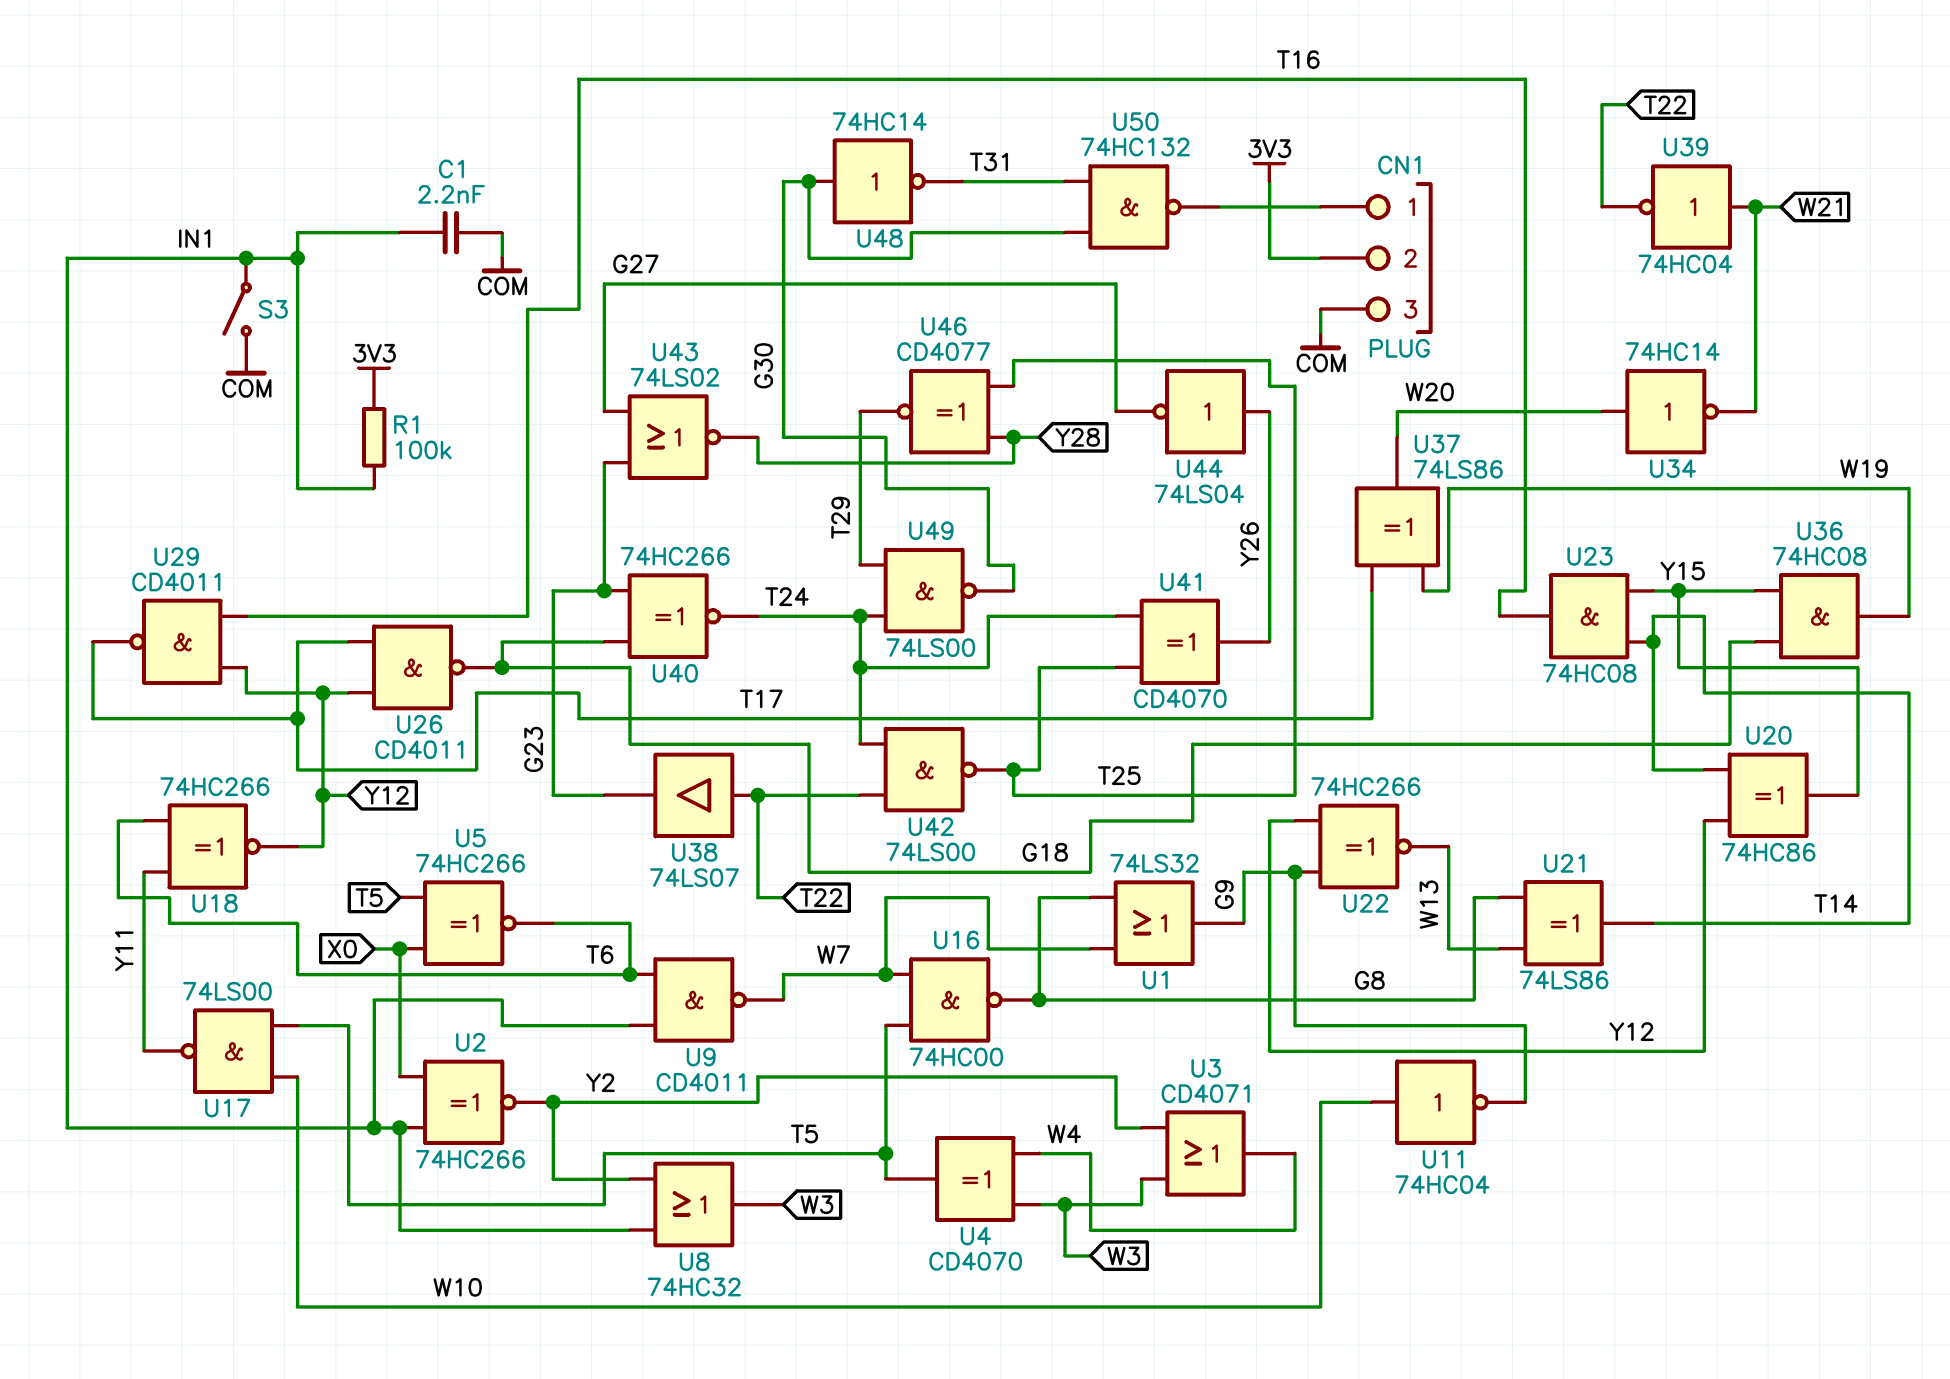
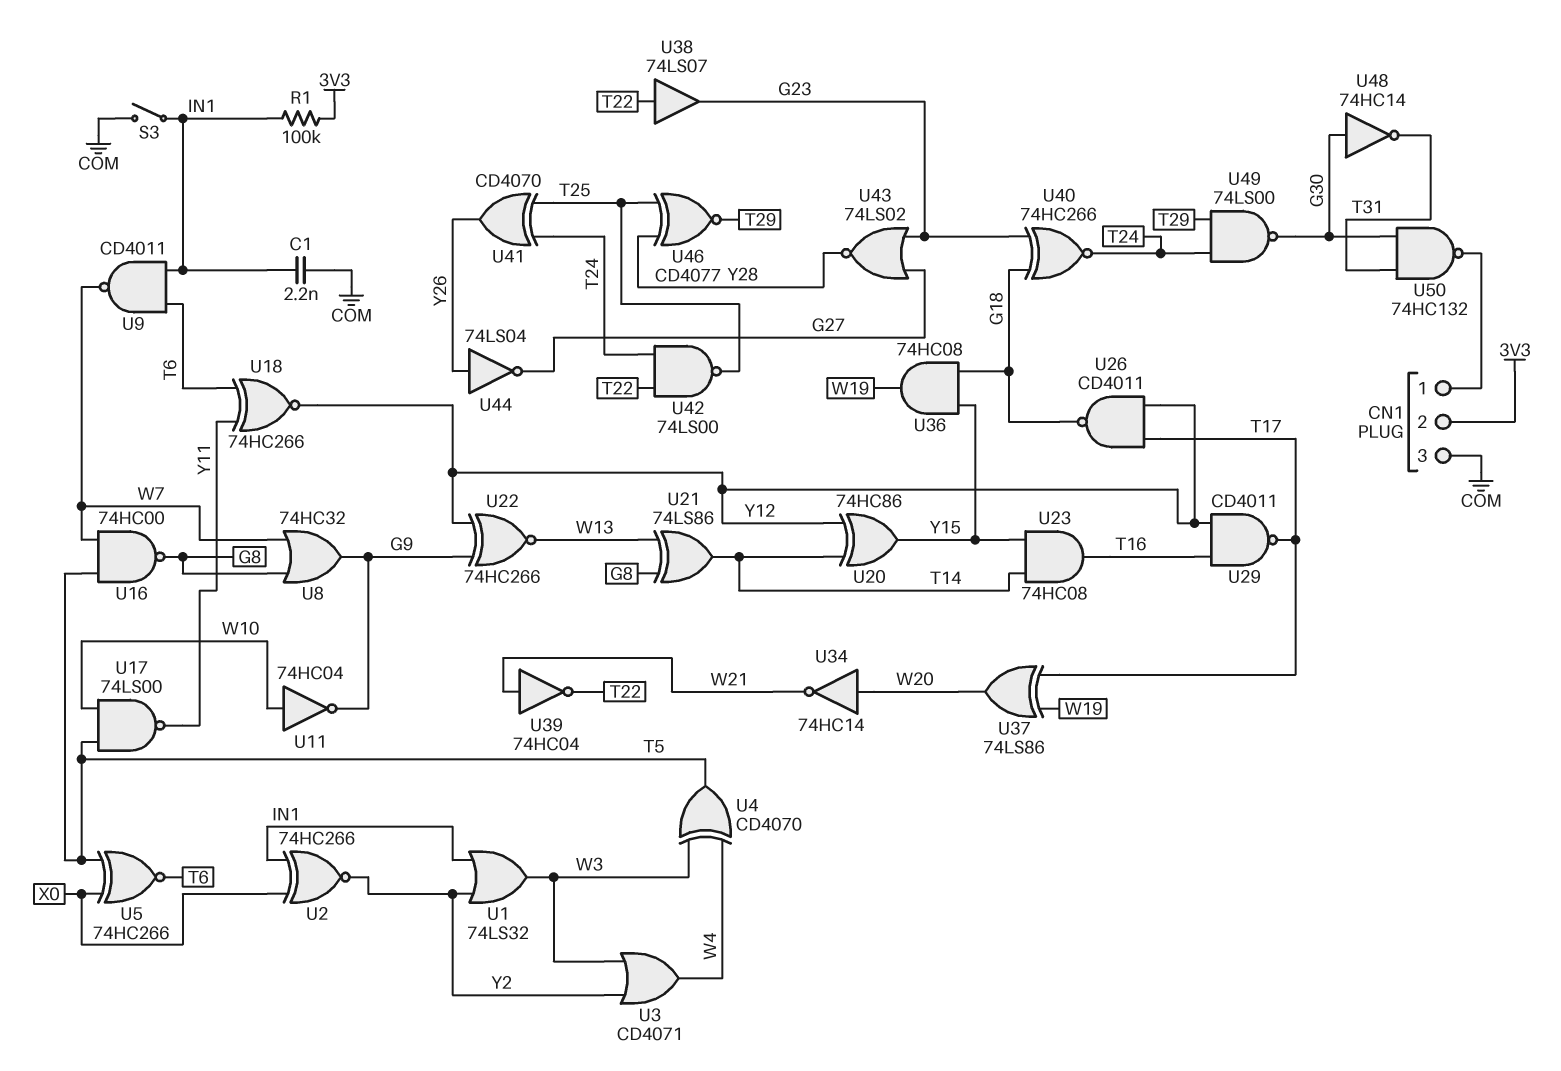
U1: OR 74LS32 (in G8, in W7, out G9) -> OR 74LS32 (in IN1, in Y2, out W3)
U8: OR 74HC32 (in IN1, in Y2, out W3) -> OR 74HC32 (in G8, in W7, out G9)

